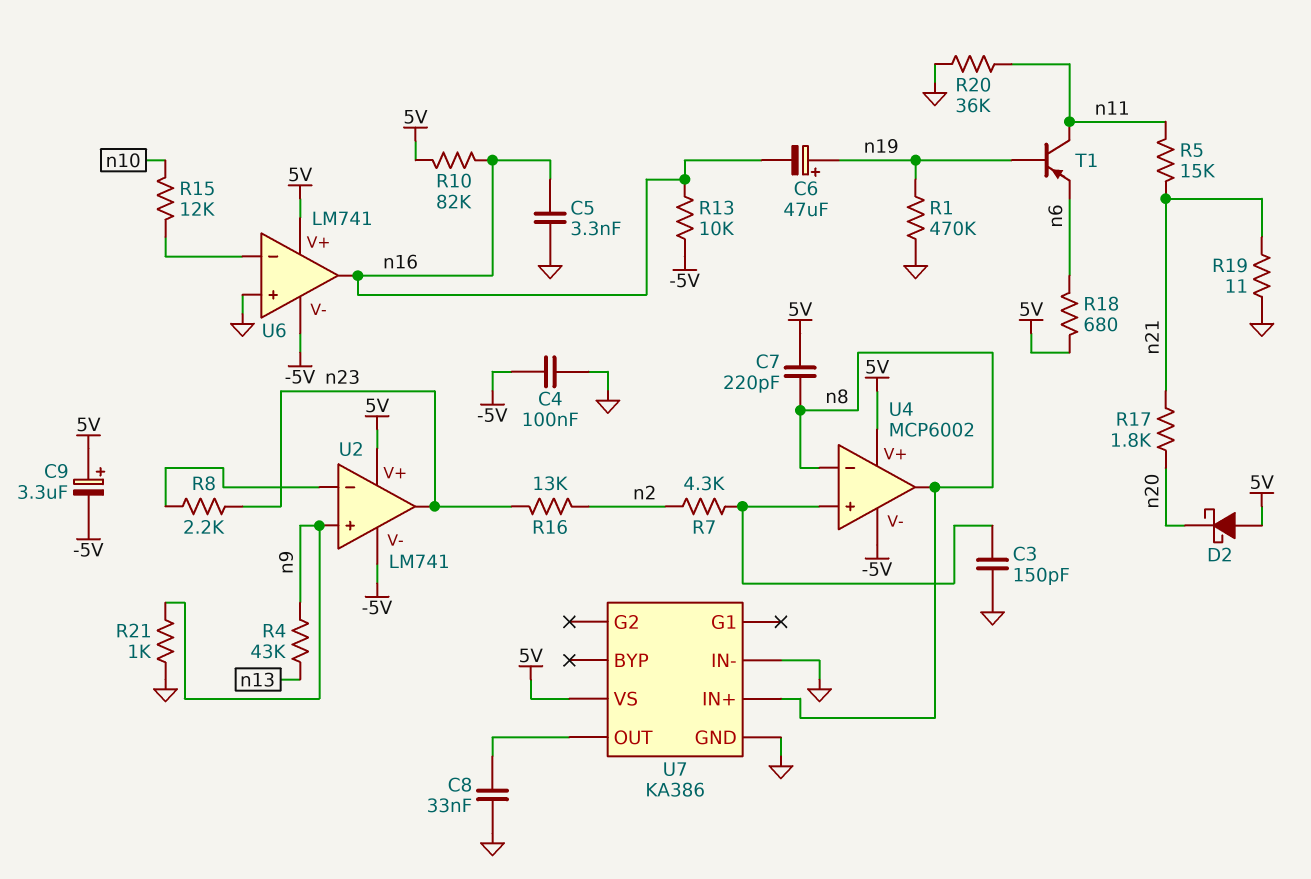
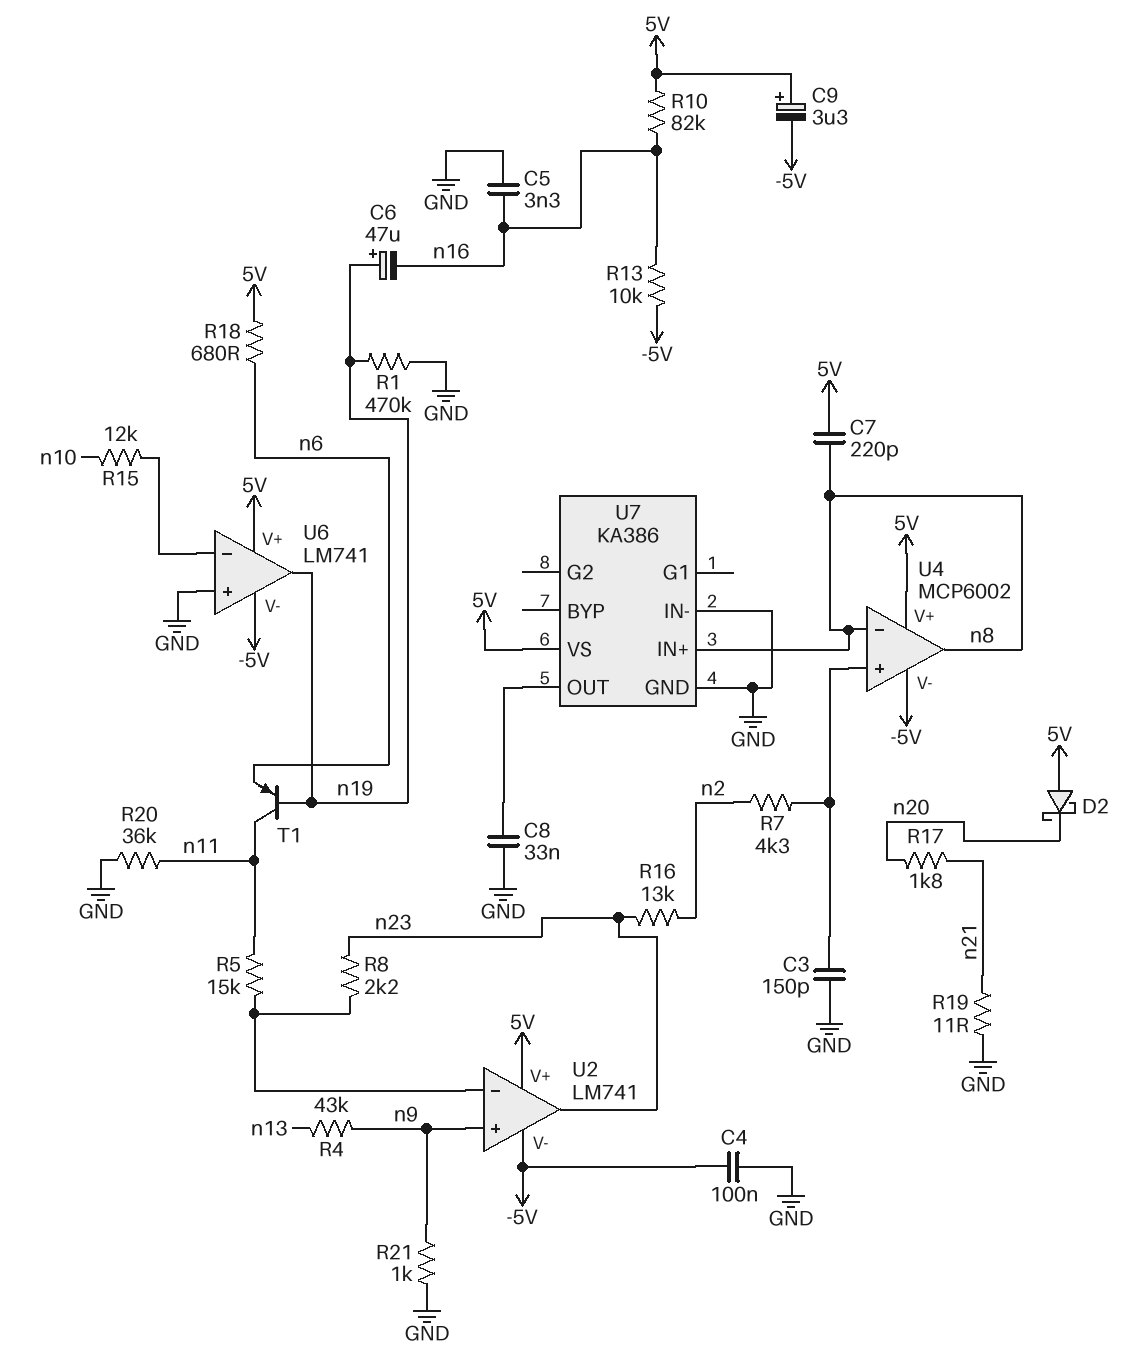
R5: 15k (n11, n21) -> 15k (U2/in-, n11)
U6 pin out: n16 -> n19

